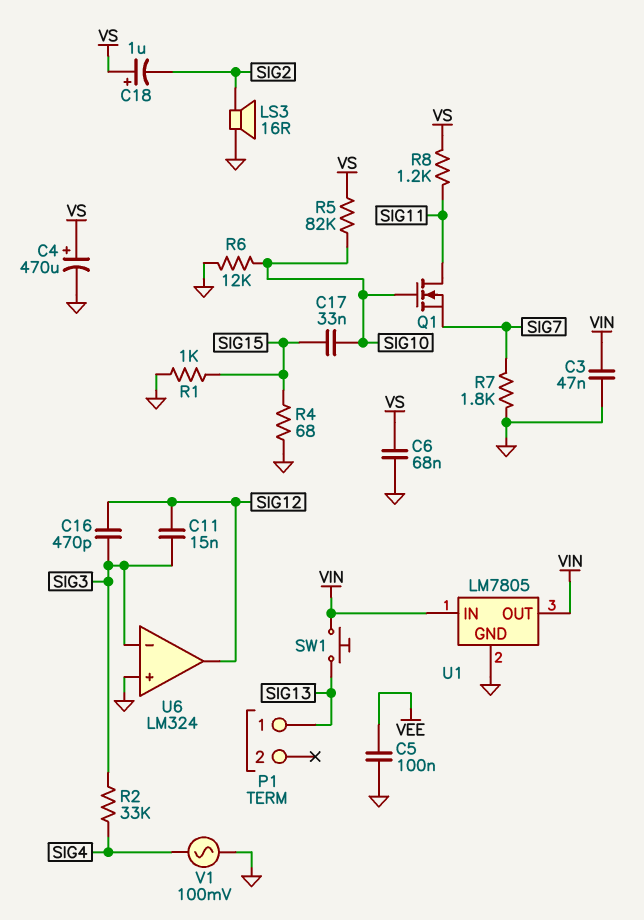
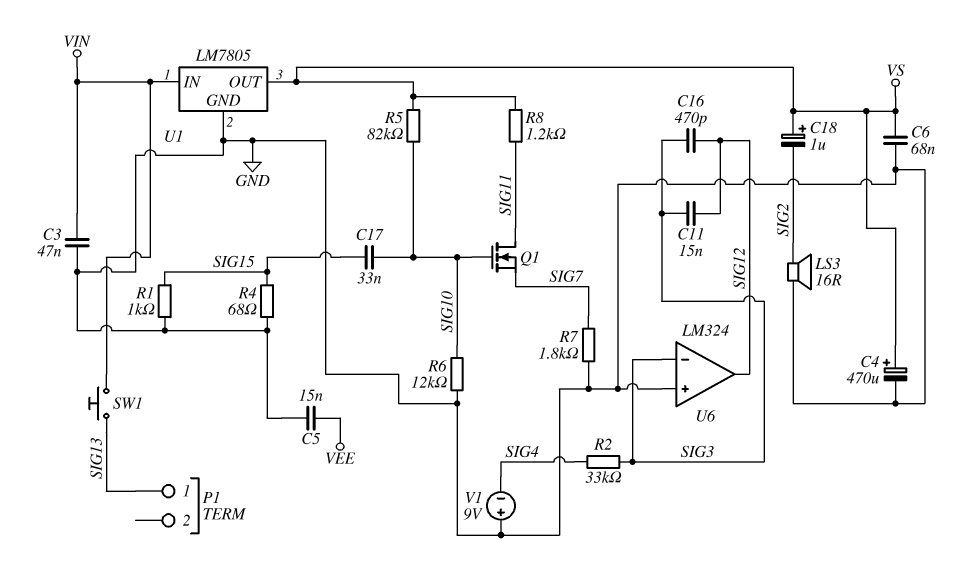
C5: 100nF (GND, VEE) -> 15nF (GND, VEE)
U1 pin OUT: VIN -> VS
V1: AC 100mV (GND, SIG4) -> 9V (plus GND, minus SIG4)

